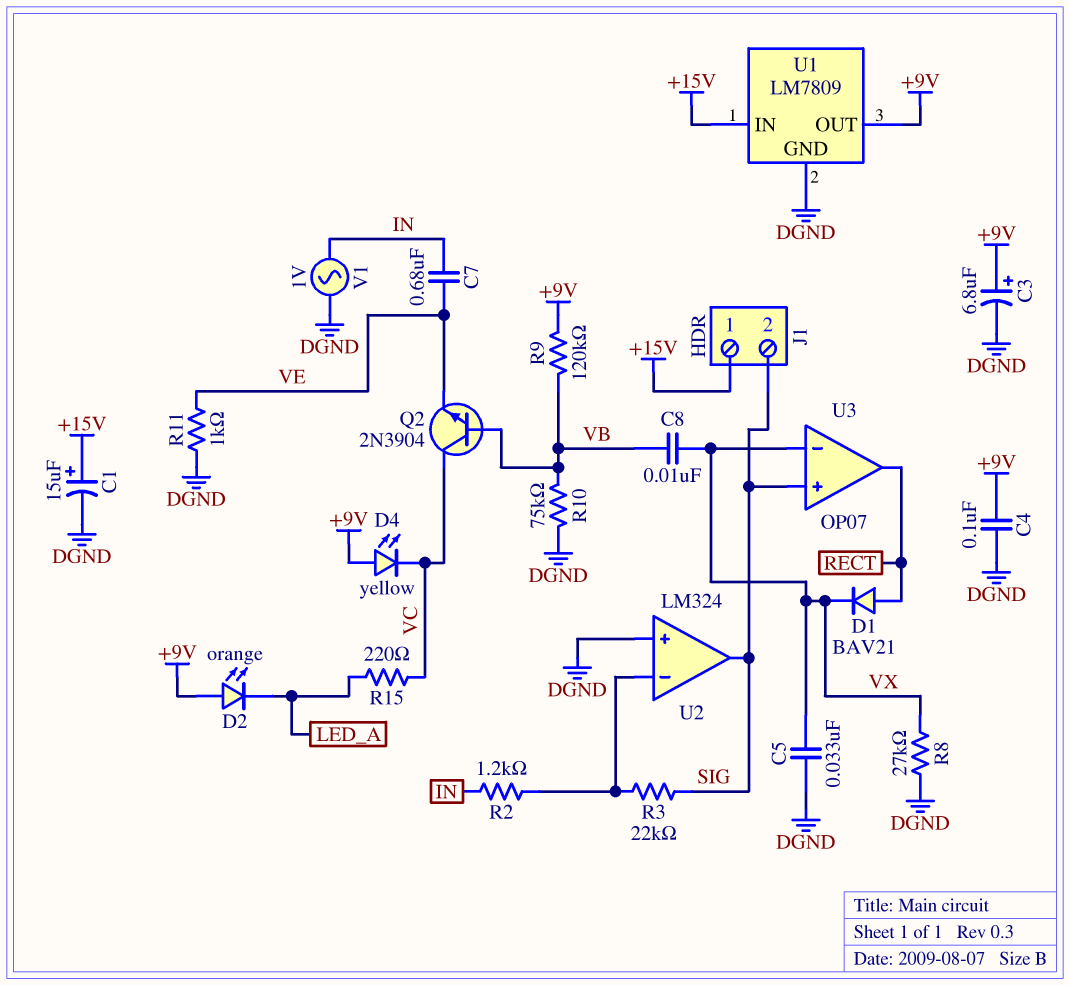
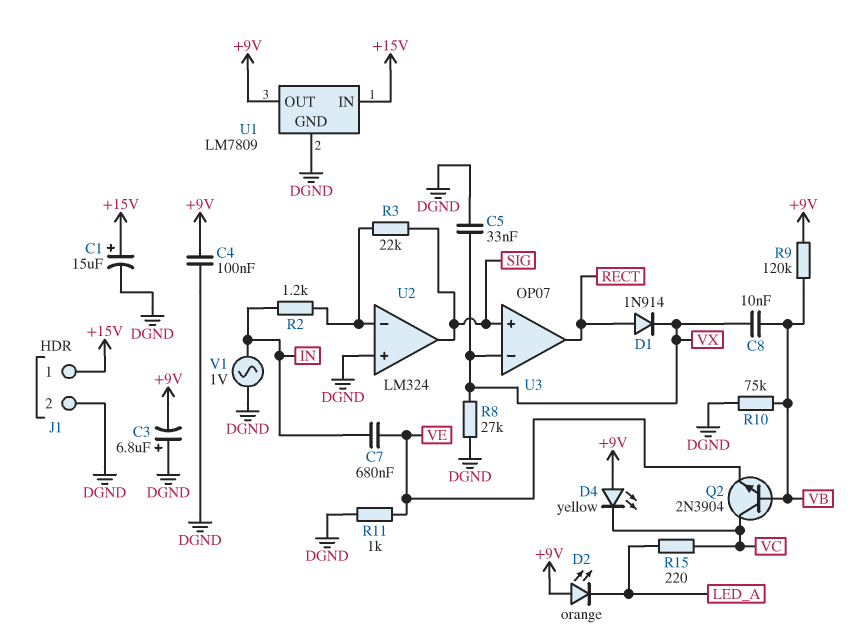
C3: 6.8uF (plus +9V, minus DGND) -> 6.8uF (plus DGND, minus +9V)
D1: diode BAV21 (A RECT, K VX) -> diode 1N914 (A RECT, K VX)
J1 pin 2: SIG -> DGND

